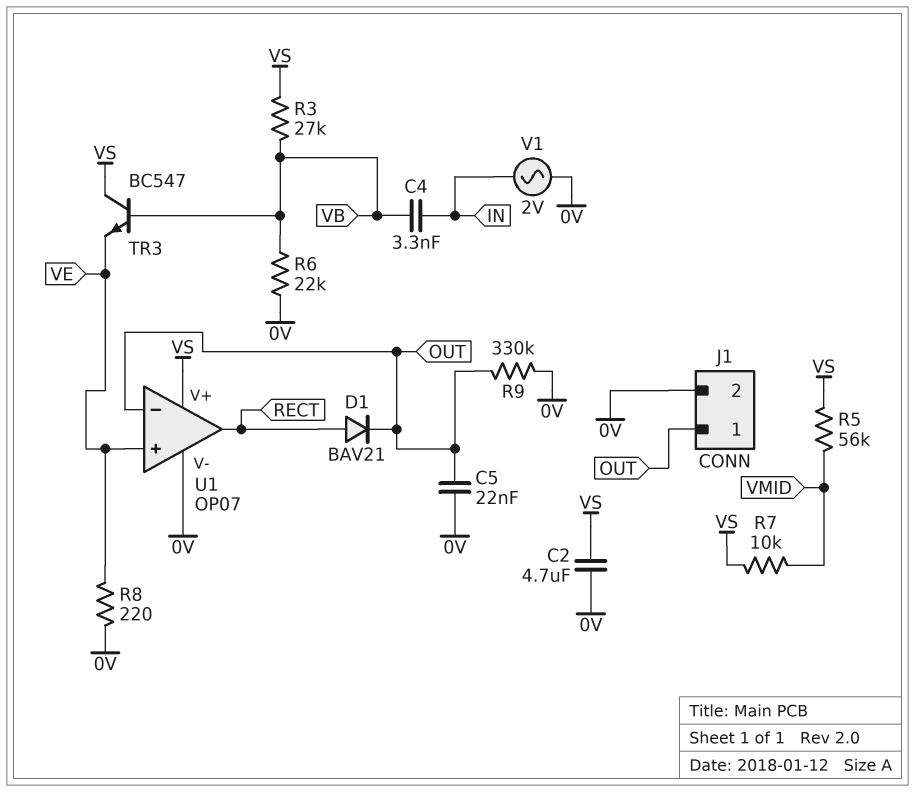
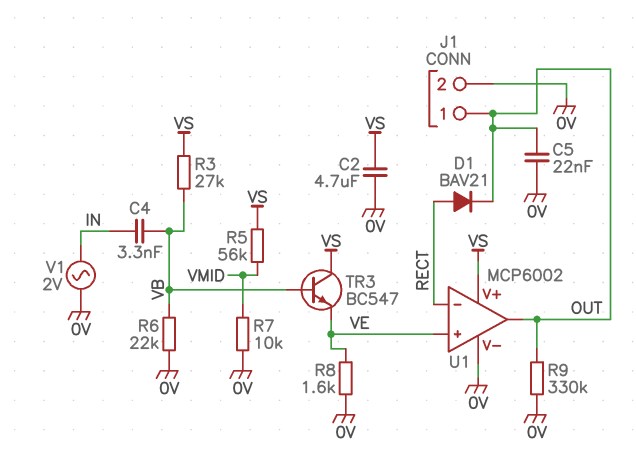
R7: 10k (VMID, VS) -> 10k (0V, VMID)
R8: 220 (0V, VE) -> 1.6k (0V, VE)
U1: OP07 -> MCP6002
U1 pin in-: OUT -> RECT
U1 pin out: RECT -> OUT

